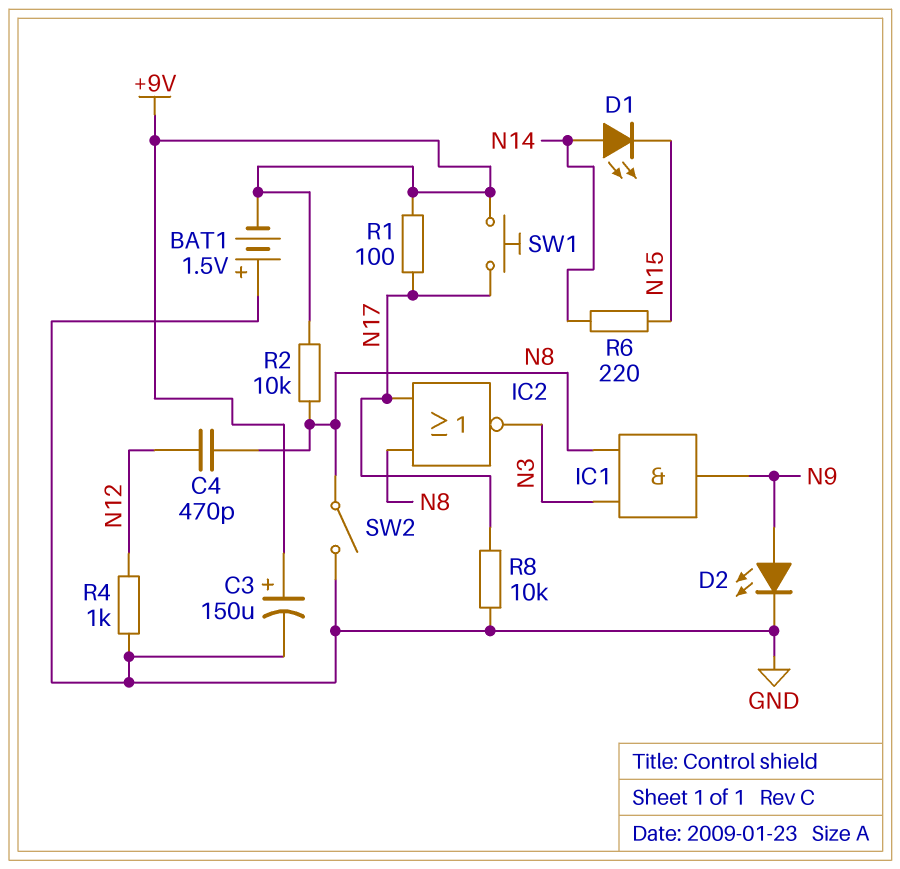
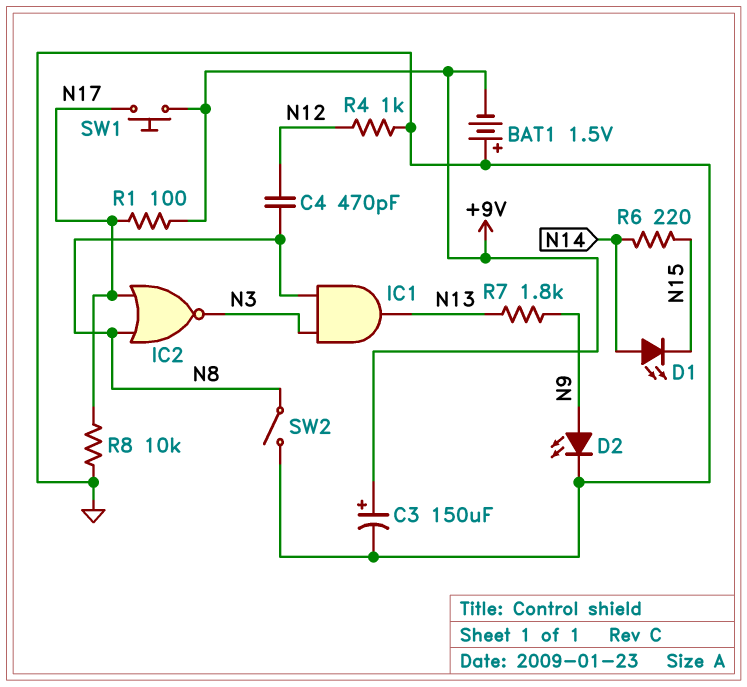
IC1: AND (in N3, in N8, out N9) -> AND (in N3, in N8, out N13)
R2: 10k (+9V, N8) -> none
R7: none -> 1.8k (N9, N13)

